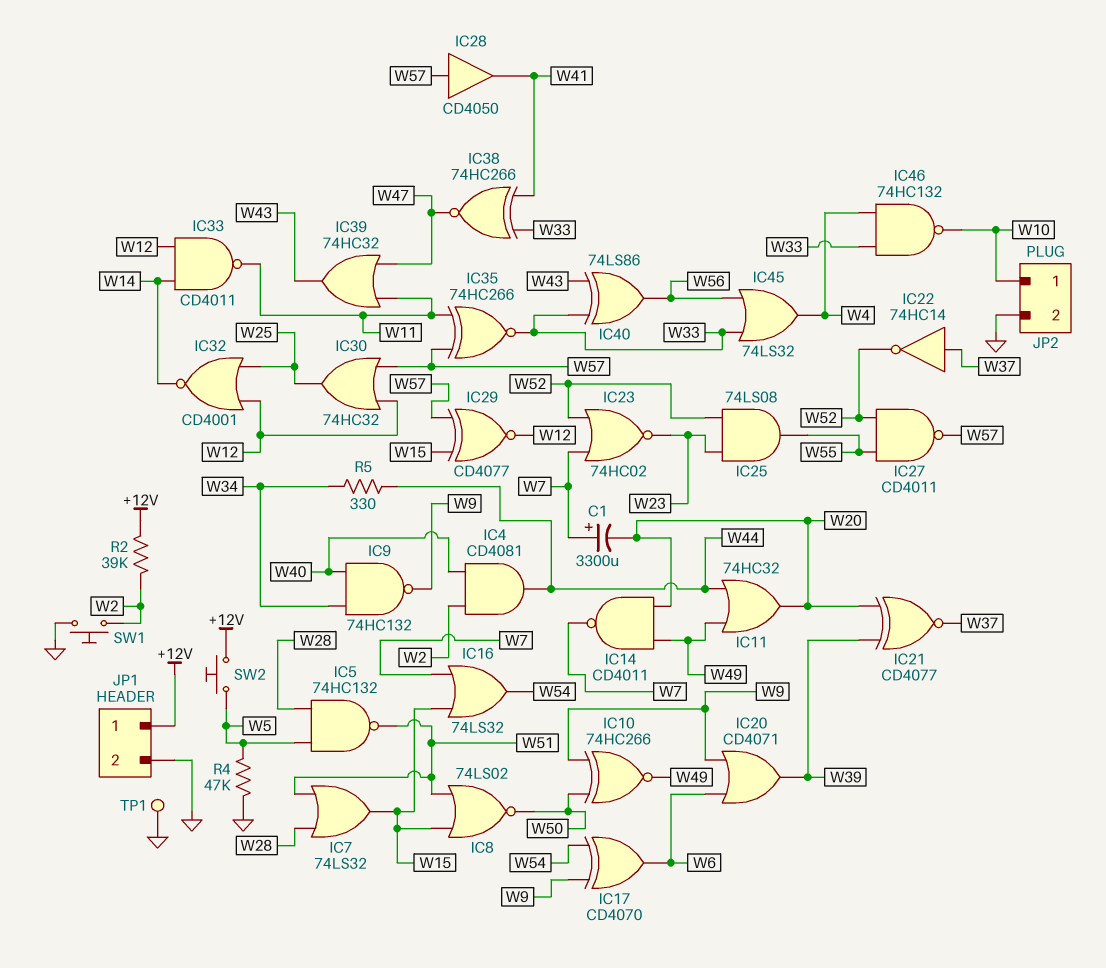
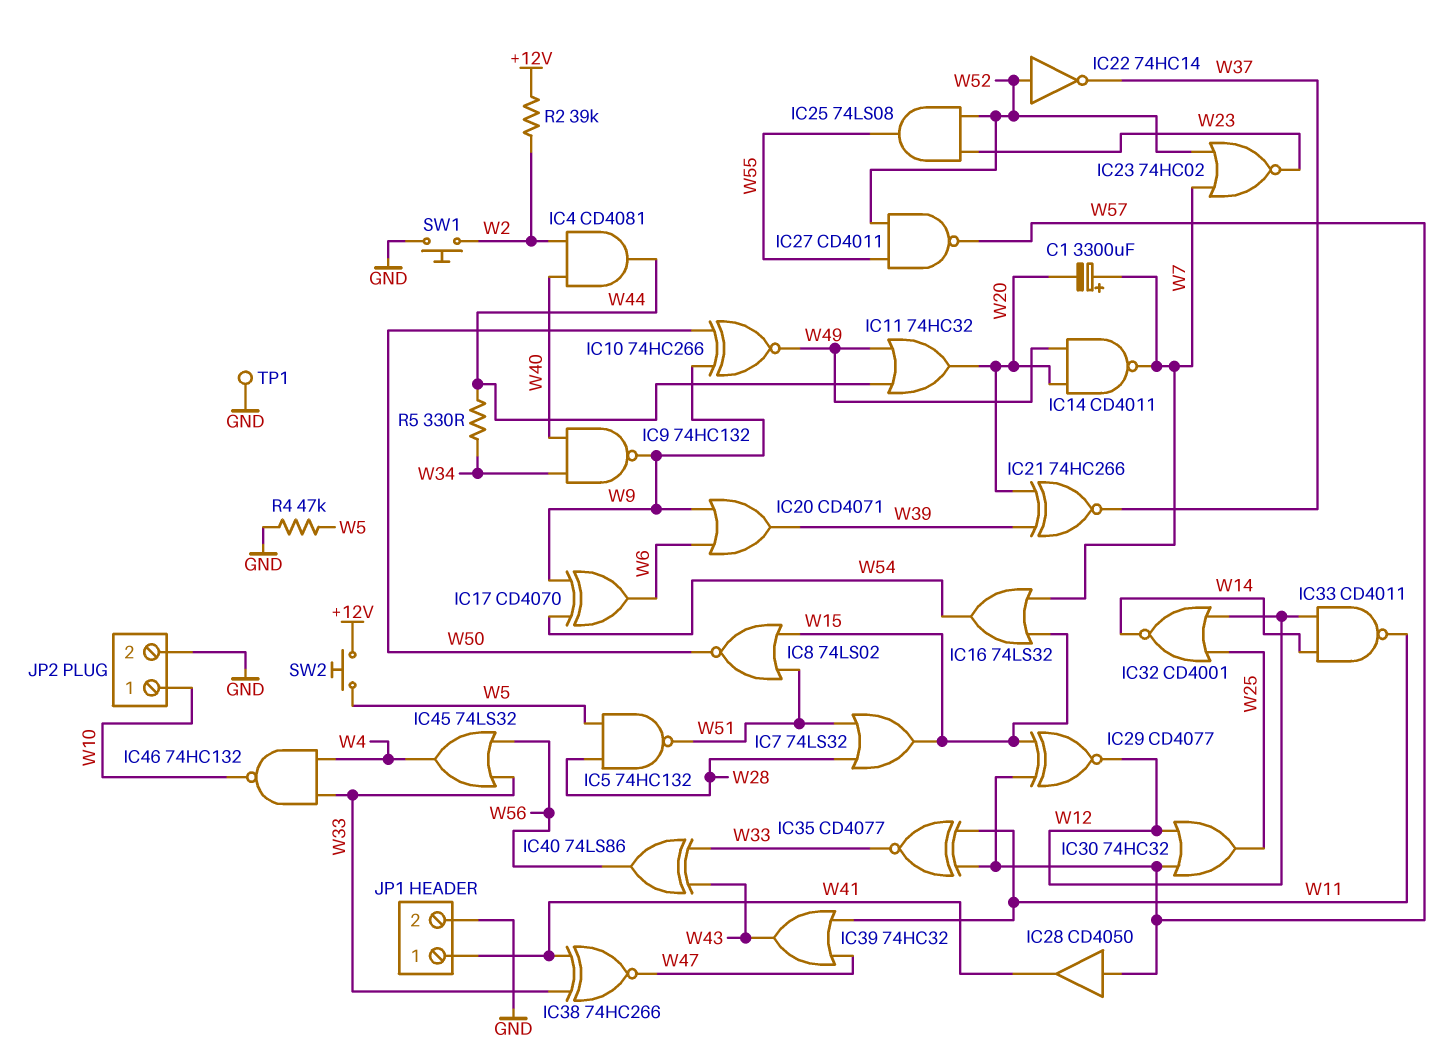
IC21: XNOR CD4077 (in W20, in W39, out W37) -> XNOR 74HC266 (in W20, in W39, out W37)
IC22: NOT 74HC14 (in W37, out W52) -> NOT 74HC14 (in W52, out W37)
IC35: XNOR 74HC266 (in W11, in W57, out W33) -> XNOR CD4077 (in W11, in W57, out W33)
JP1 pin 1: +12V -> W41

